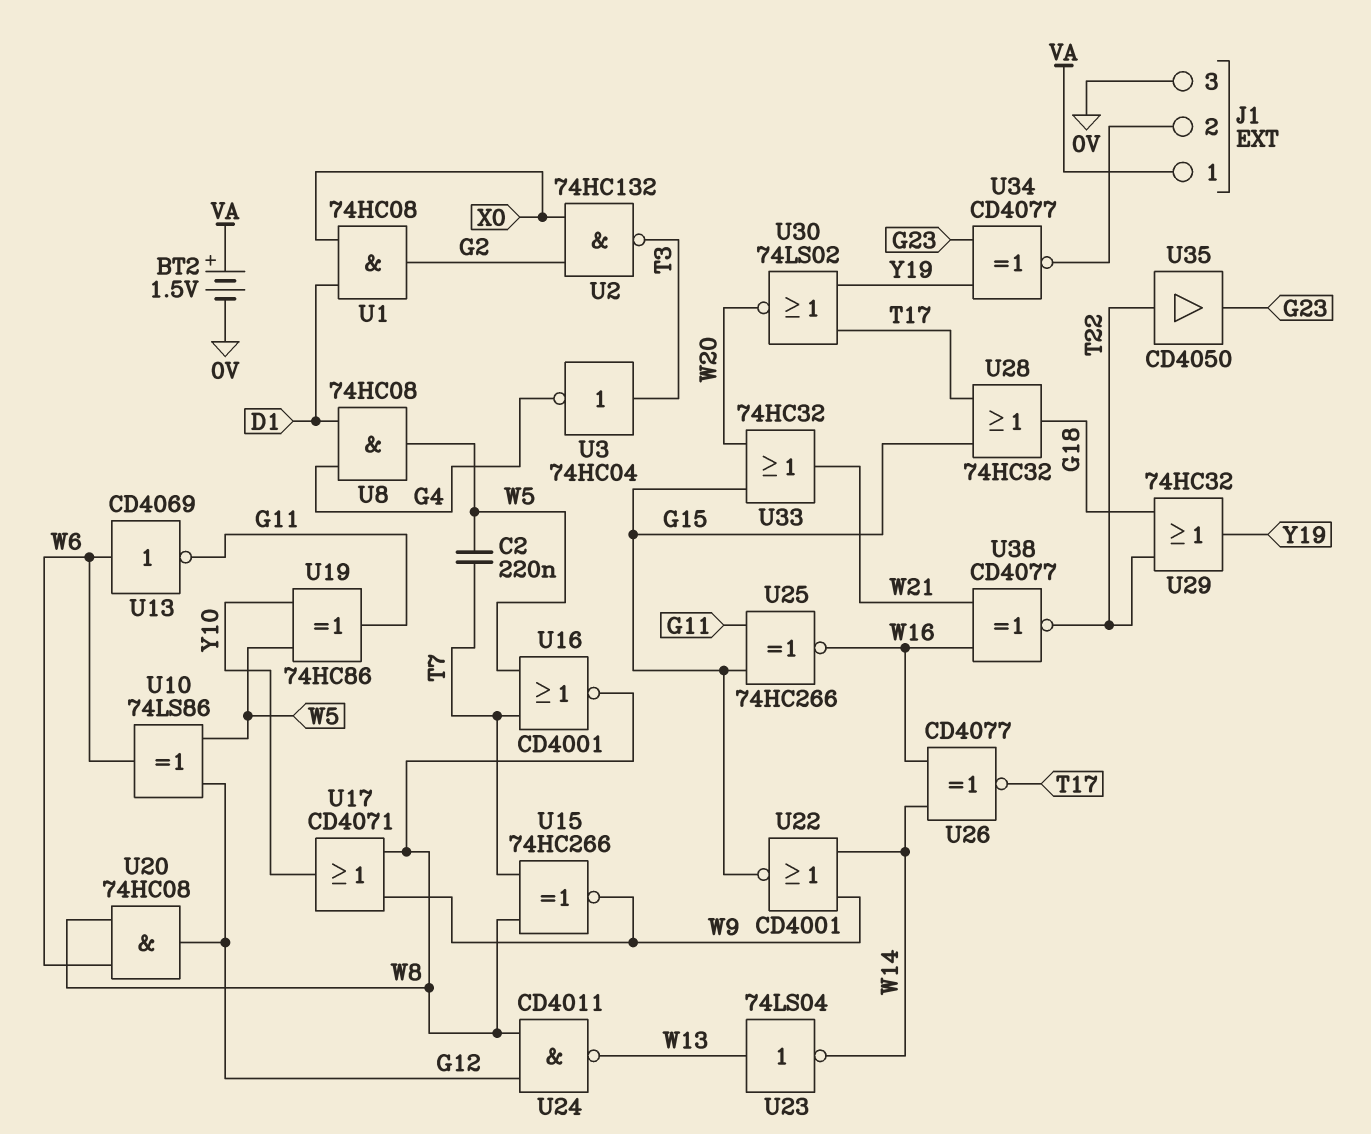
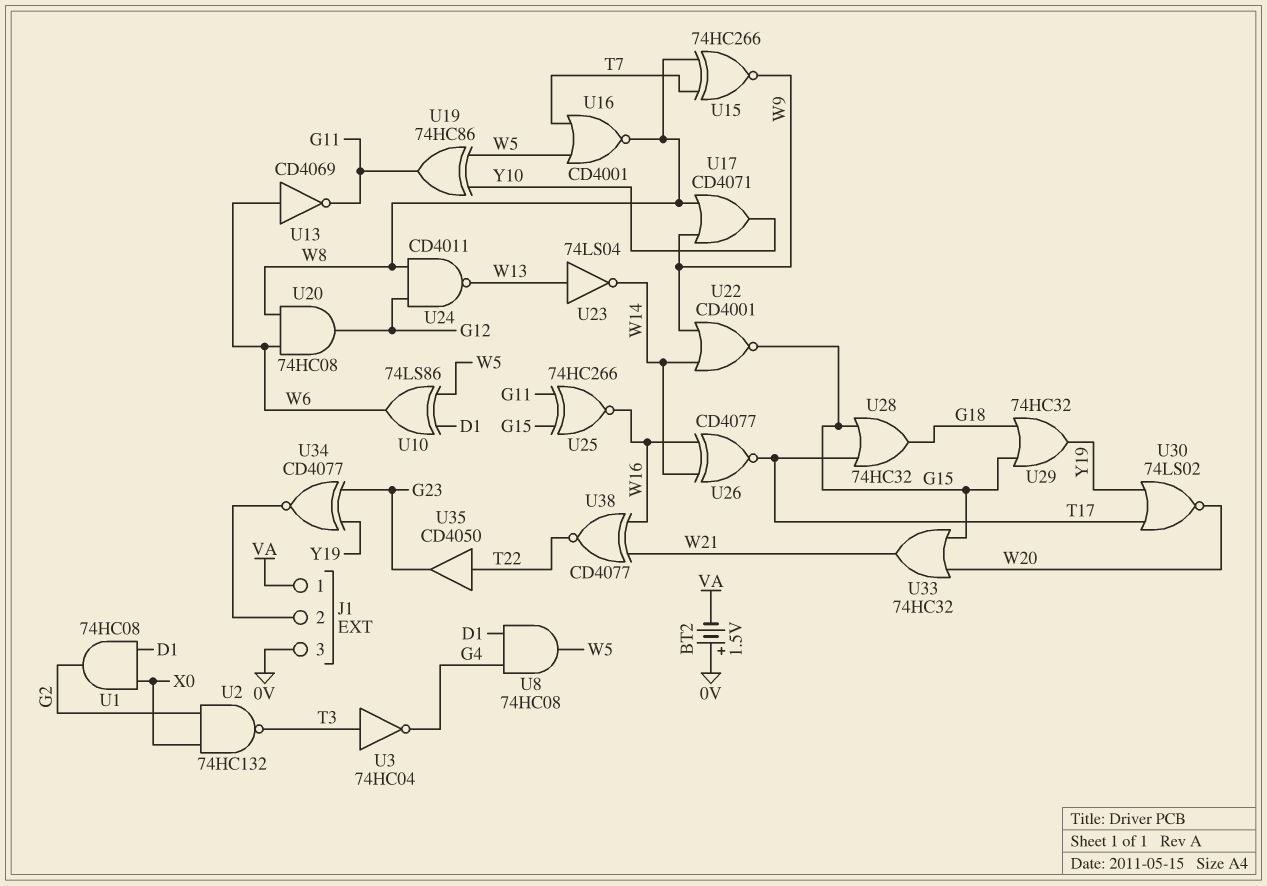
BT2: 1.5V (plus VA, minus 0V) -> 1.5V (plus 0V, minus VA)
C2: 220nF (T7, W5) -> none
U10: XOR 74LS86 (in G12, in W5, out W6) -> XOR 74LS86 (in D1, in W5, out W6)
U29: OR 74HC32 (in G18, in T22, out Y19) -> OR 74HC32 (in G15, in G18, out Y19)

